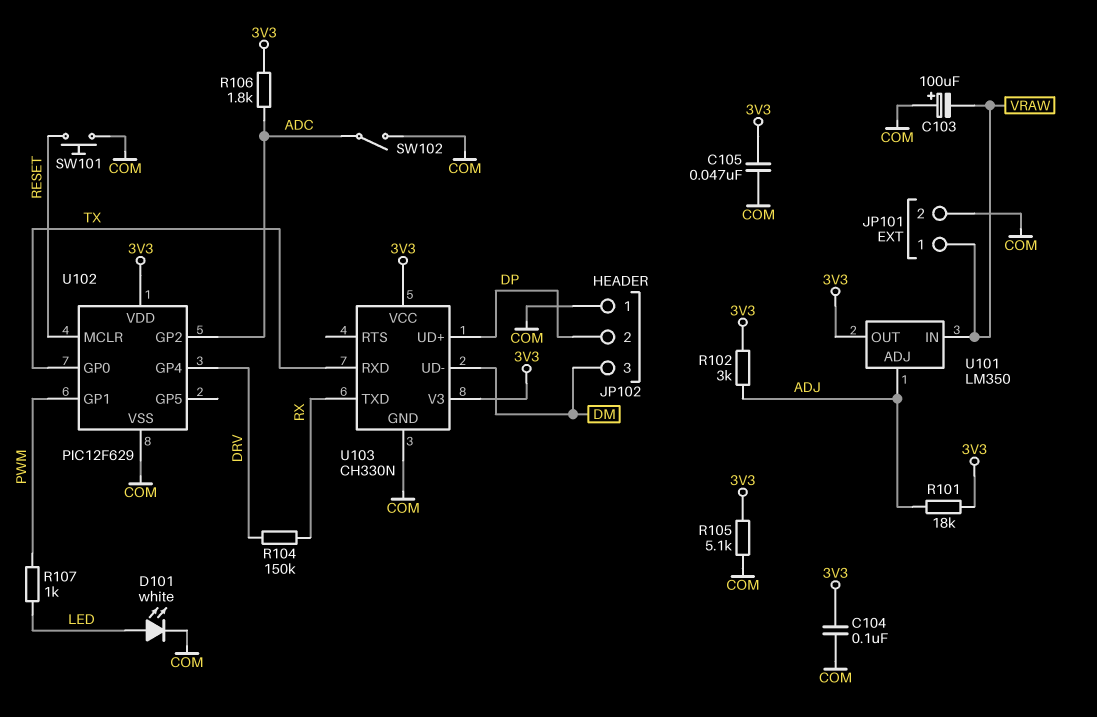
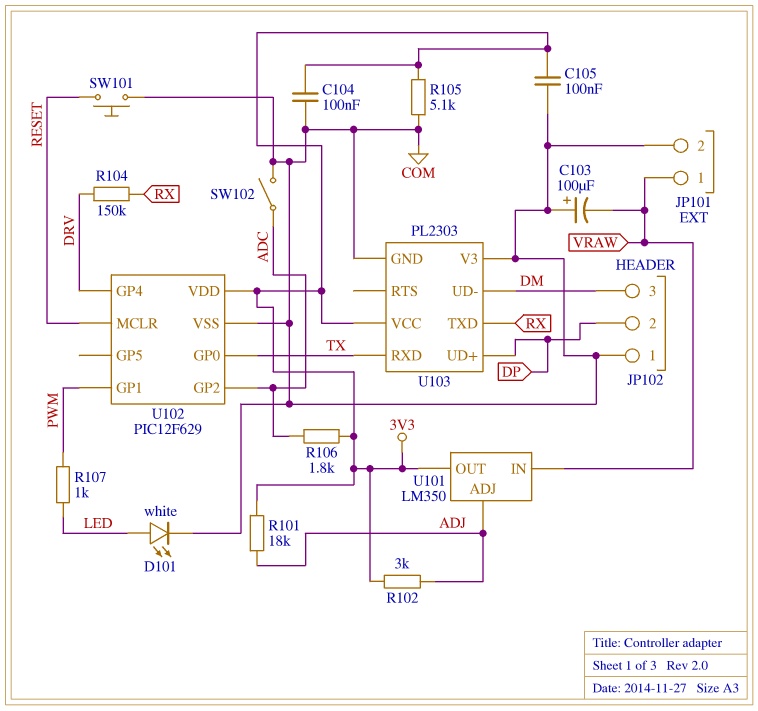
C105: 47nF (3V3, COM) -> 100nF (3V3, COM)
U103: CH330N -> PL2303
U103 pin V3: 3V3 -> COM

